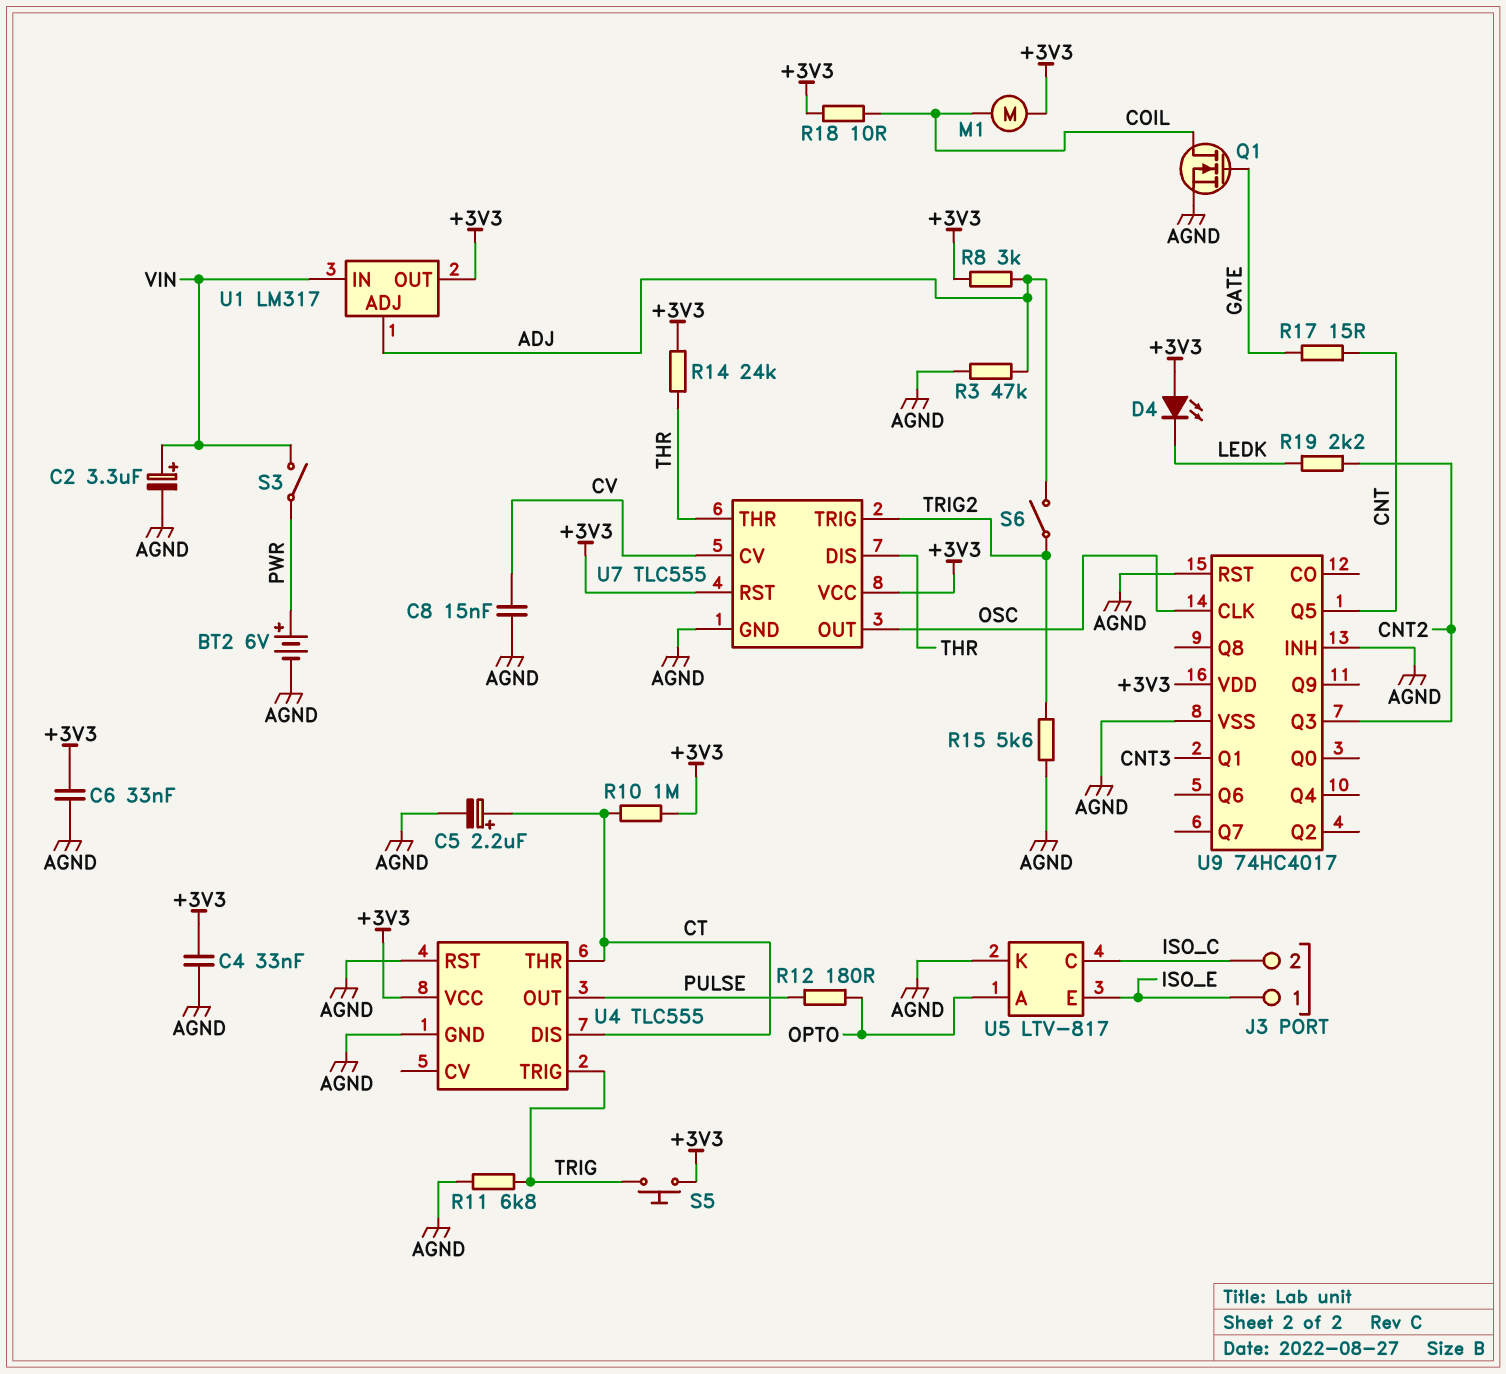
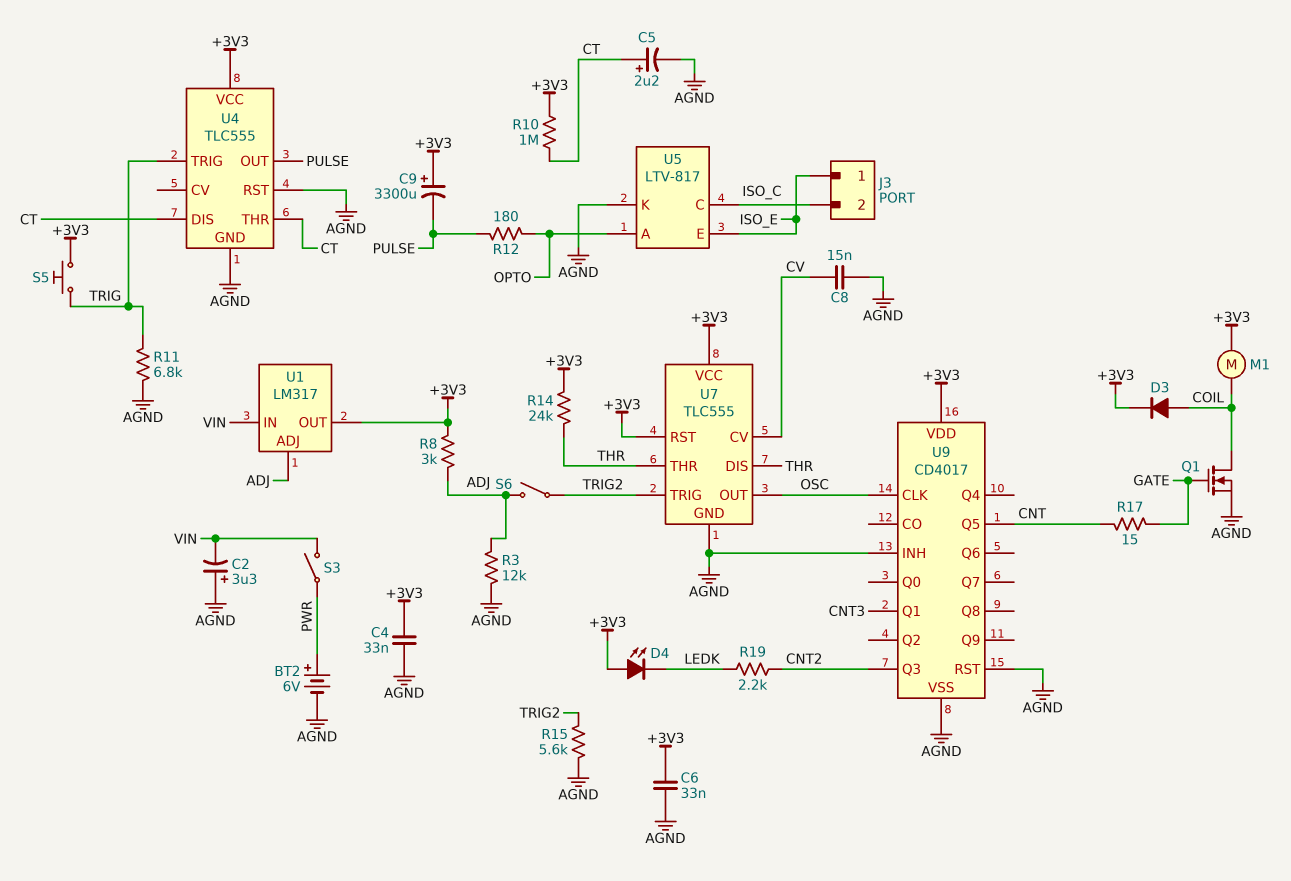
C2: 3.3uF (plus VIN, minus AGND) -> 3.3uF (plus AGND, minus VIN)
C9: none -> 3300uF (plus +3V3, minus PULSE)
D3: none -> diode (A COIL, K +3V3)
R3: 47k (ADJ, AGND) -> 12k (ADJ, AGND)
R18: 10 (+3V3, COIL) -> none
U9: 74HC4017 -> CD4017

